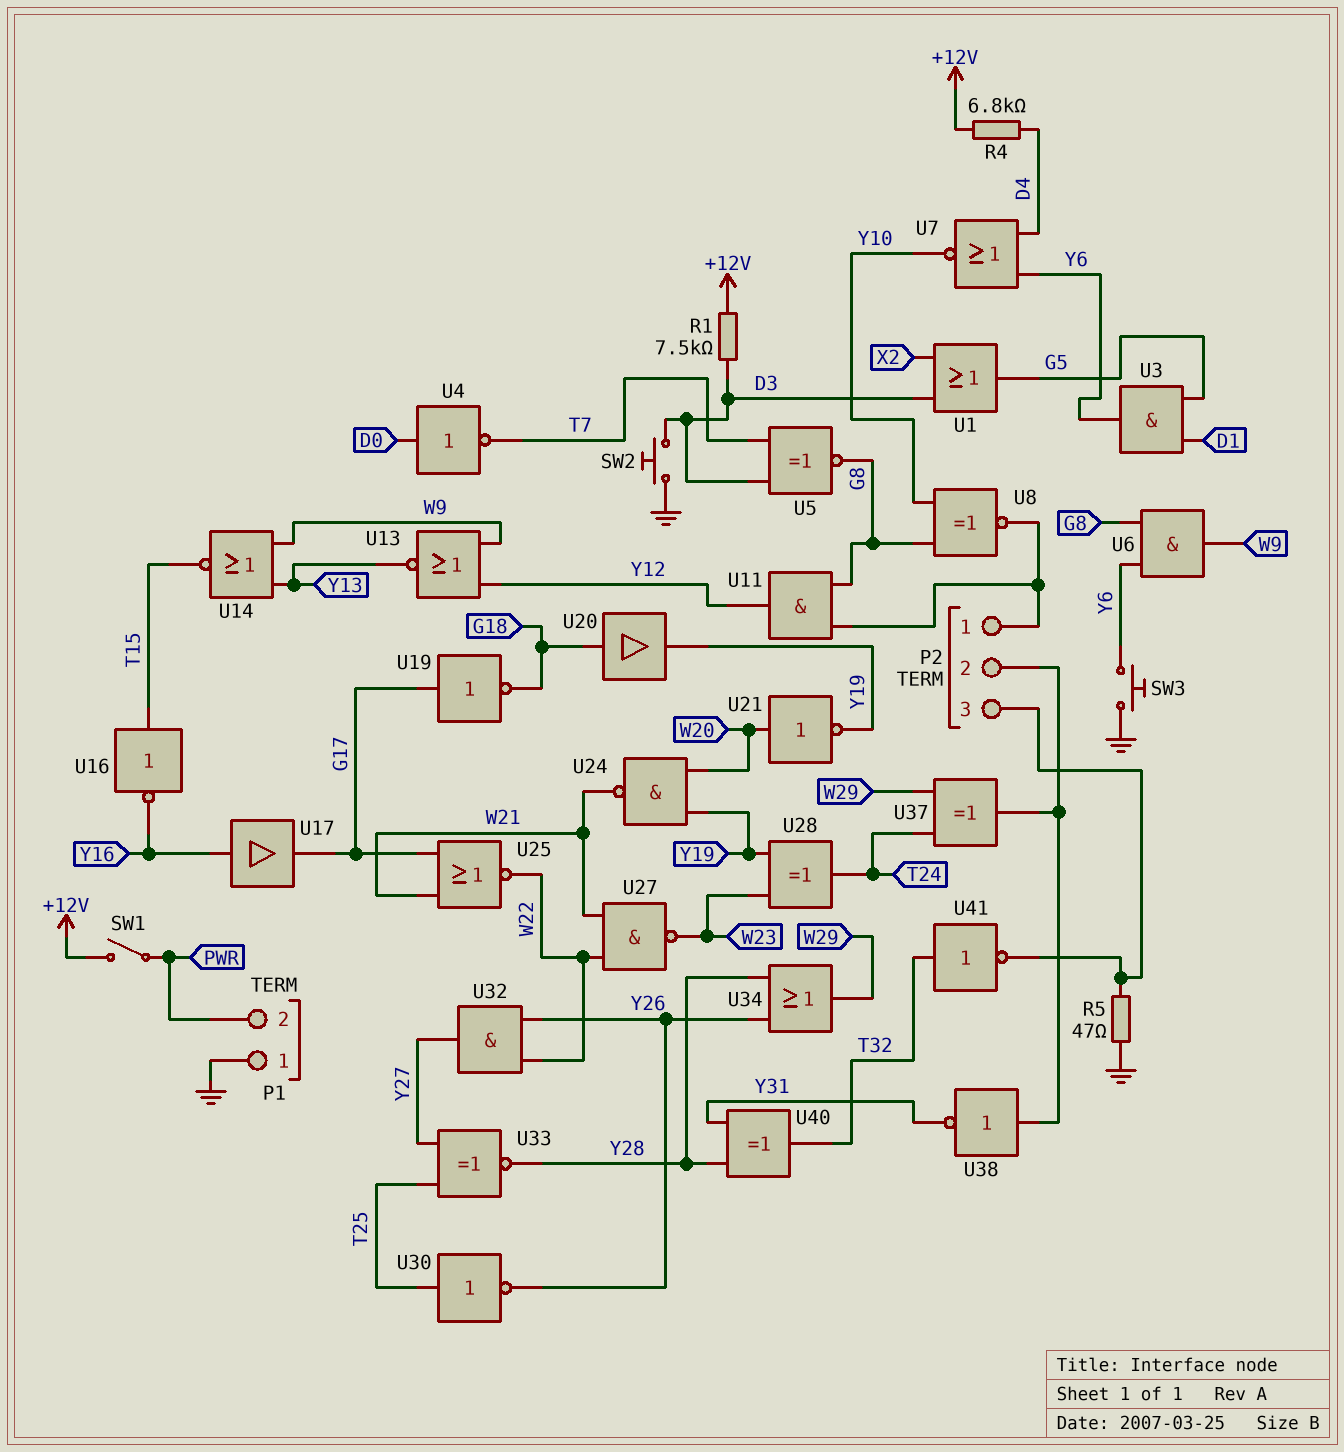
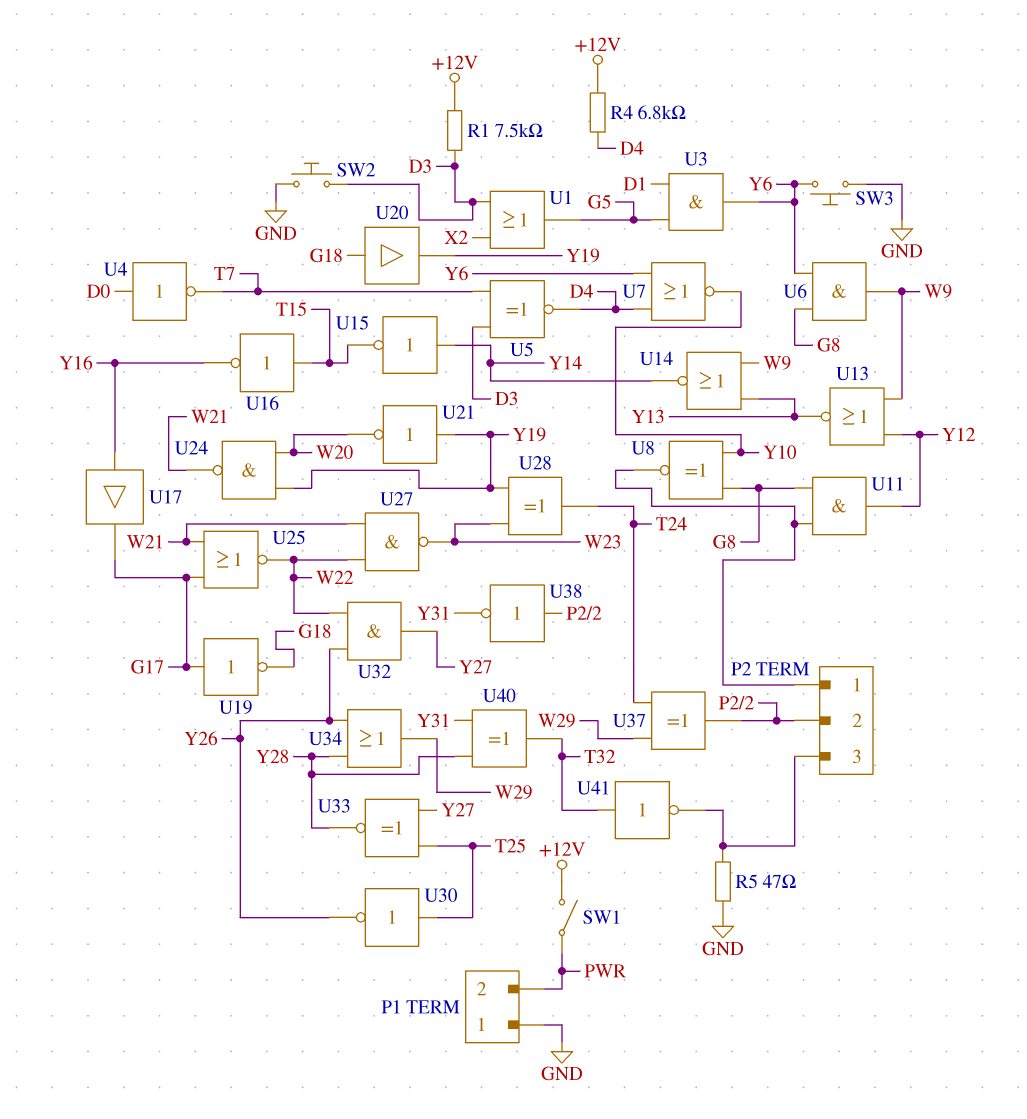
U5: XNOR (in D3, in T7, out G8) -> XNOR (in D3, in T7, out D4)
U14: NOR (in W9, in Y13, out T15) -> NOR (in W9, in Y13, out Y14)
U15: none -> NOT (in Y14, out T15)
U21: NOT (in W20, out Y19) -> NOT (in Y19, out W20)

